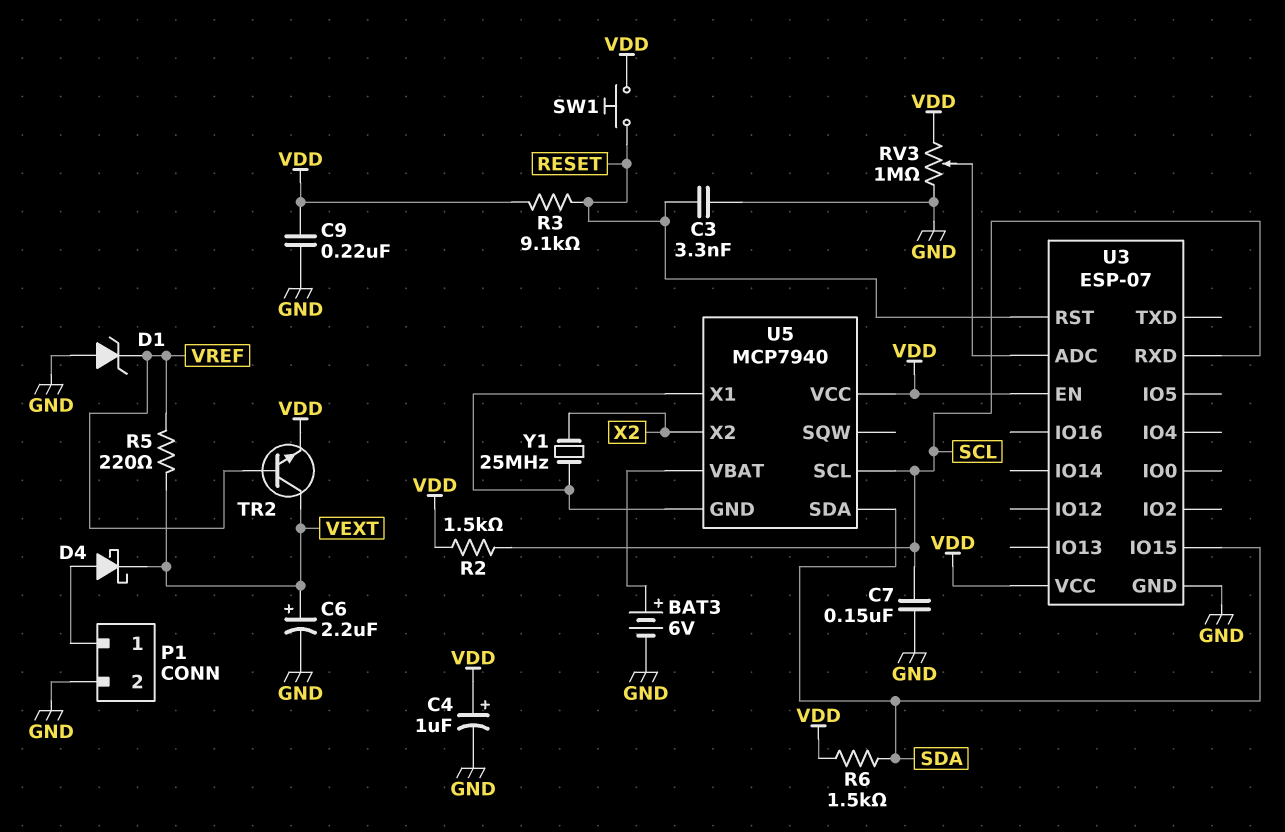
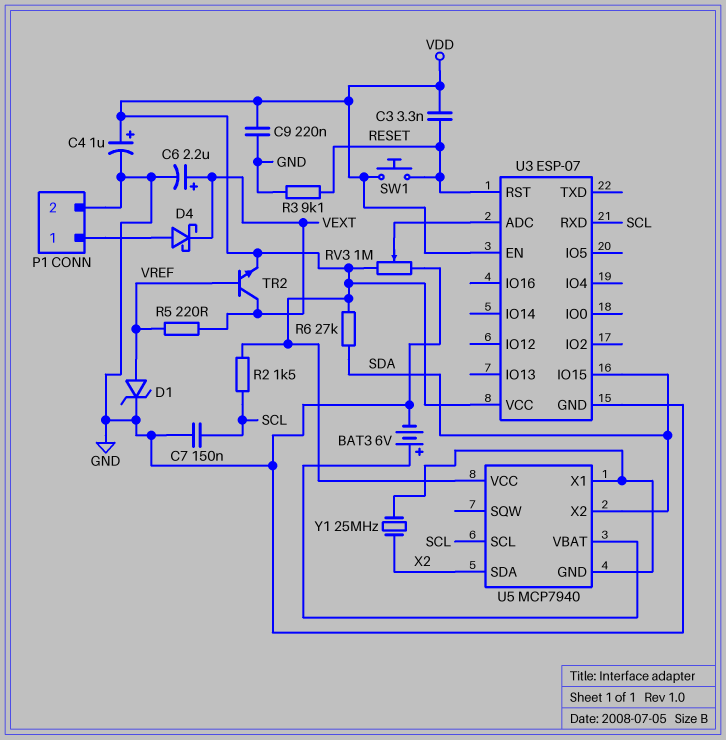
C3: 3.3nF (GND, RESET) -> 3.3nF (RESET, VDD)
D1: zener (A GND, K VREF) -> zener (A VREF, K GND)
R3: 9.1k (RESET, VDD) -> 9.1k (GND, RESET)
R6: 1.5k (SDA, VDD) -> 27k (SDA, VDD)
U5 pin SDA: SDA -> X2
U5 pin X2: X2 -> SDA

